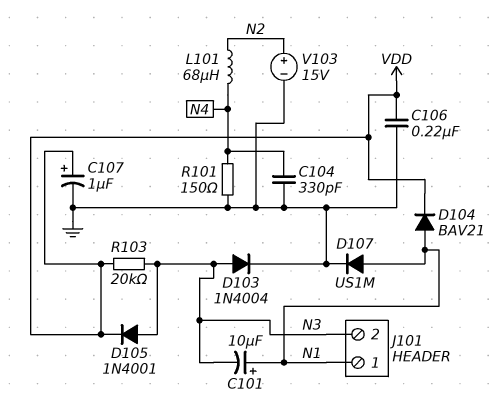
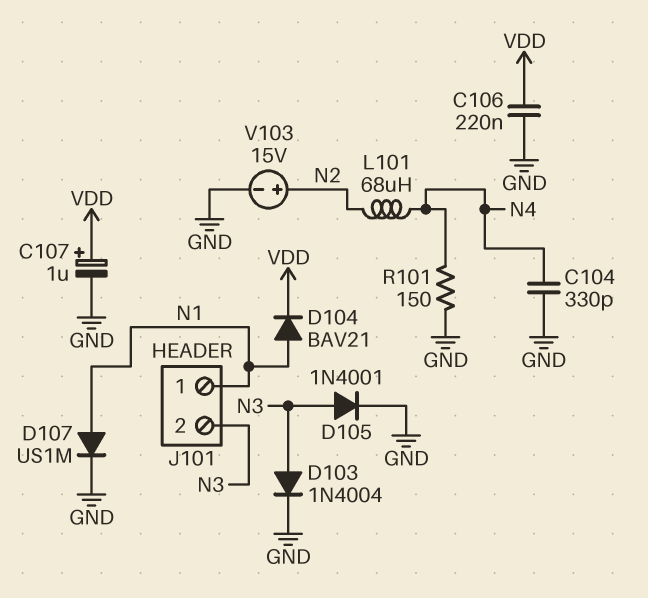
C101: 10uF (plus N1, minus N3) -> none
D105: diode 1N4001 (A N3, K VDD) -> diode 1N4001 (A N3, K GND)
R103: 20k (N3, VDD) -> none

